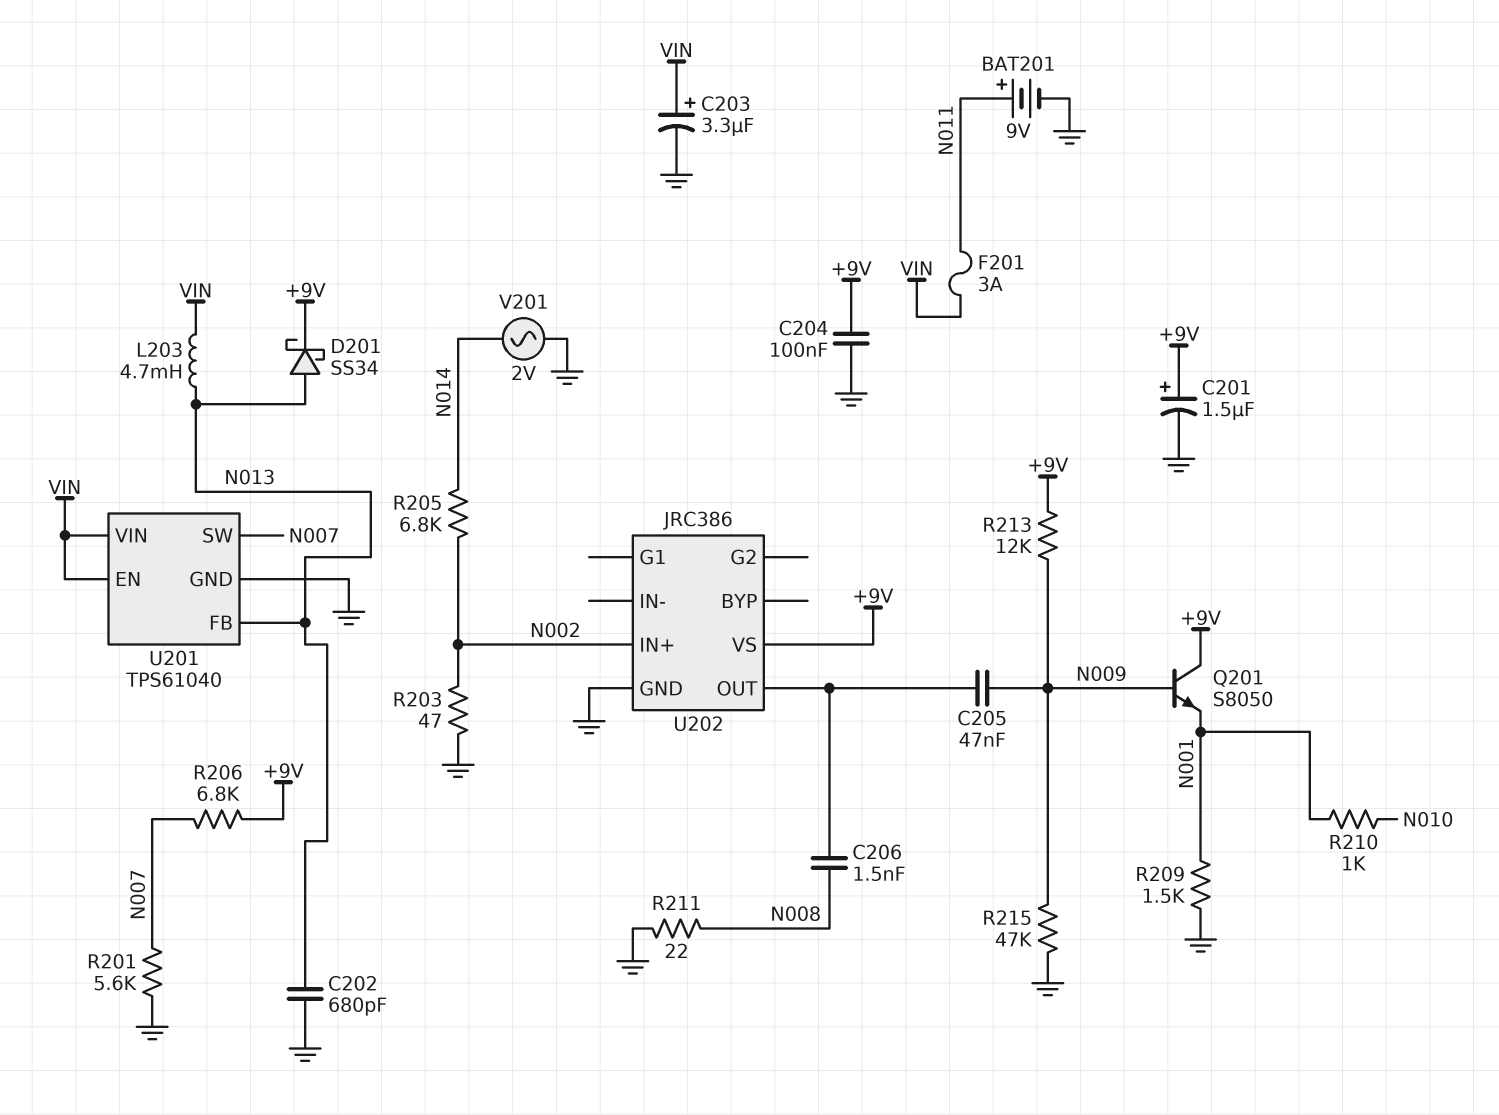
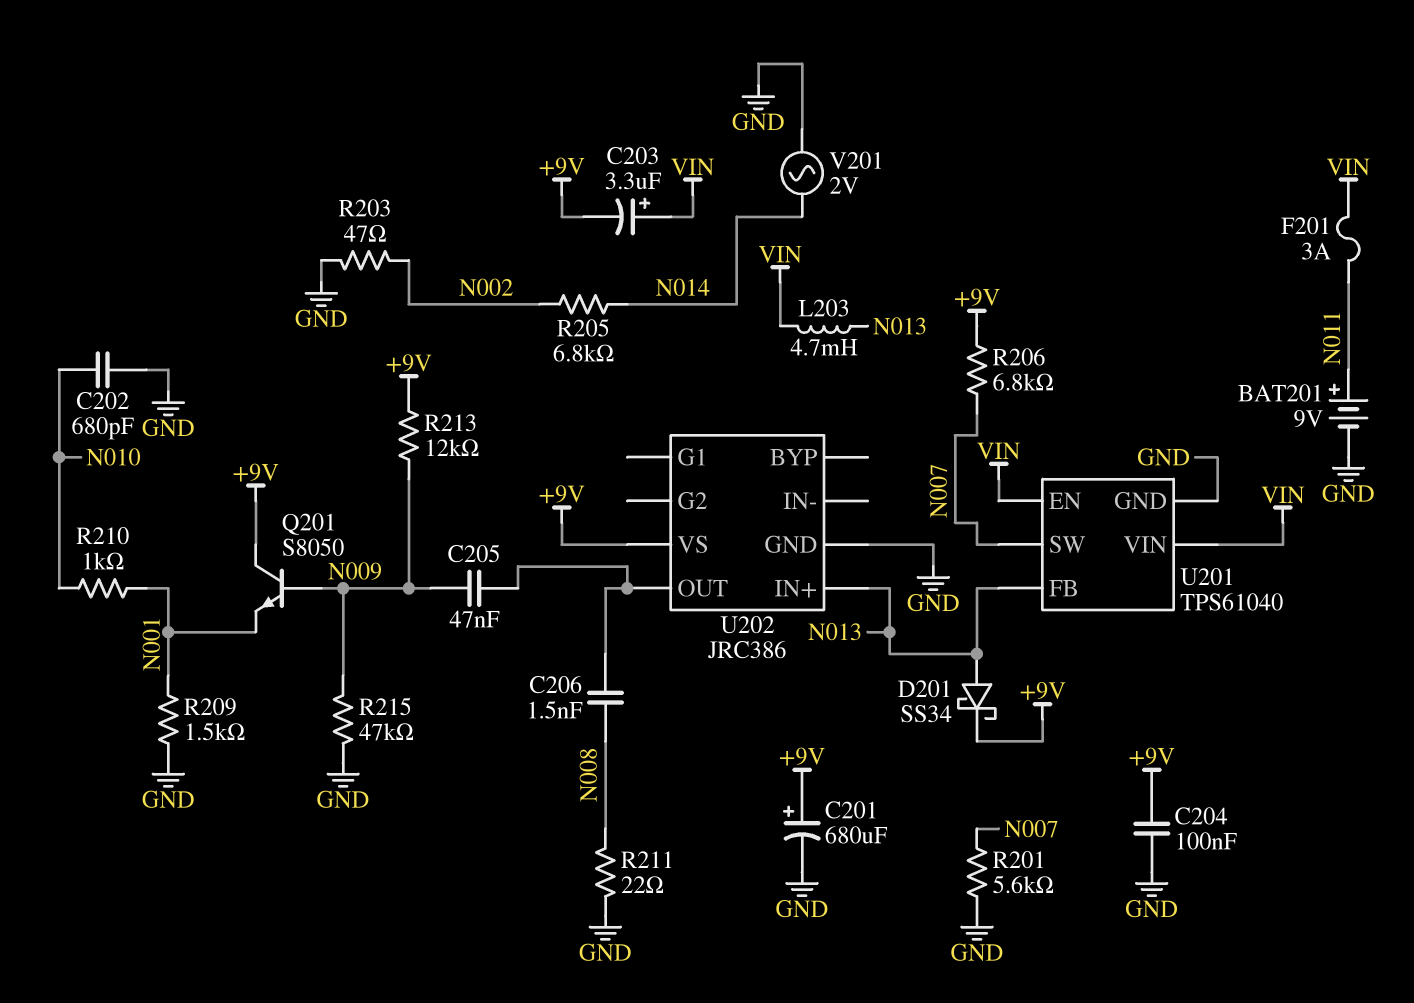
C201: 1.5uF (plus +9V, minus GND) -> 680uF (plus +9V, minus GND)
C202: 680pF (GND, N013) -> 680pF (GND, N010)
C203: 3.3uF (plus VIN, minus GND) -> 3.3uF (plus VIN, minus +9V)
U202 pin IN+: N002 -> N013

